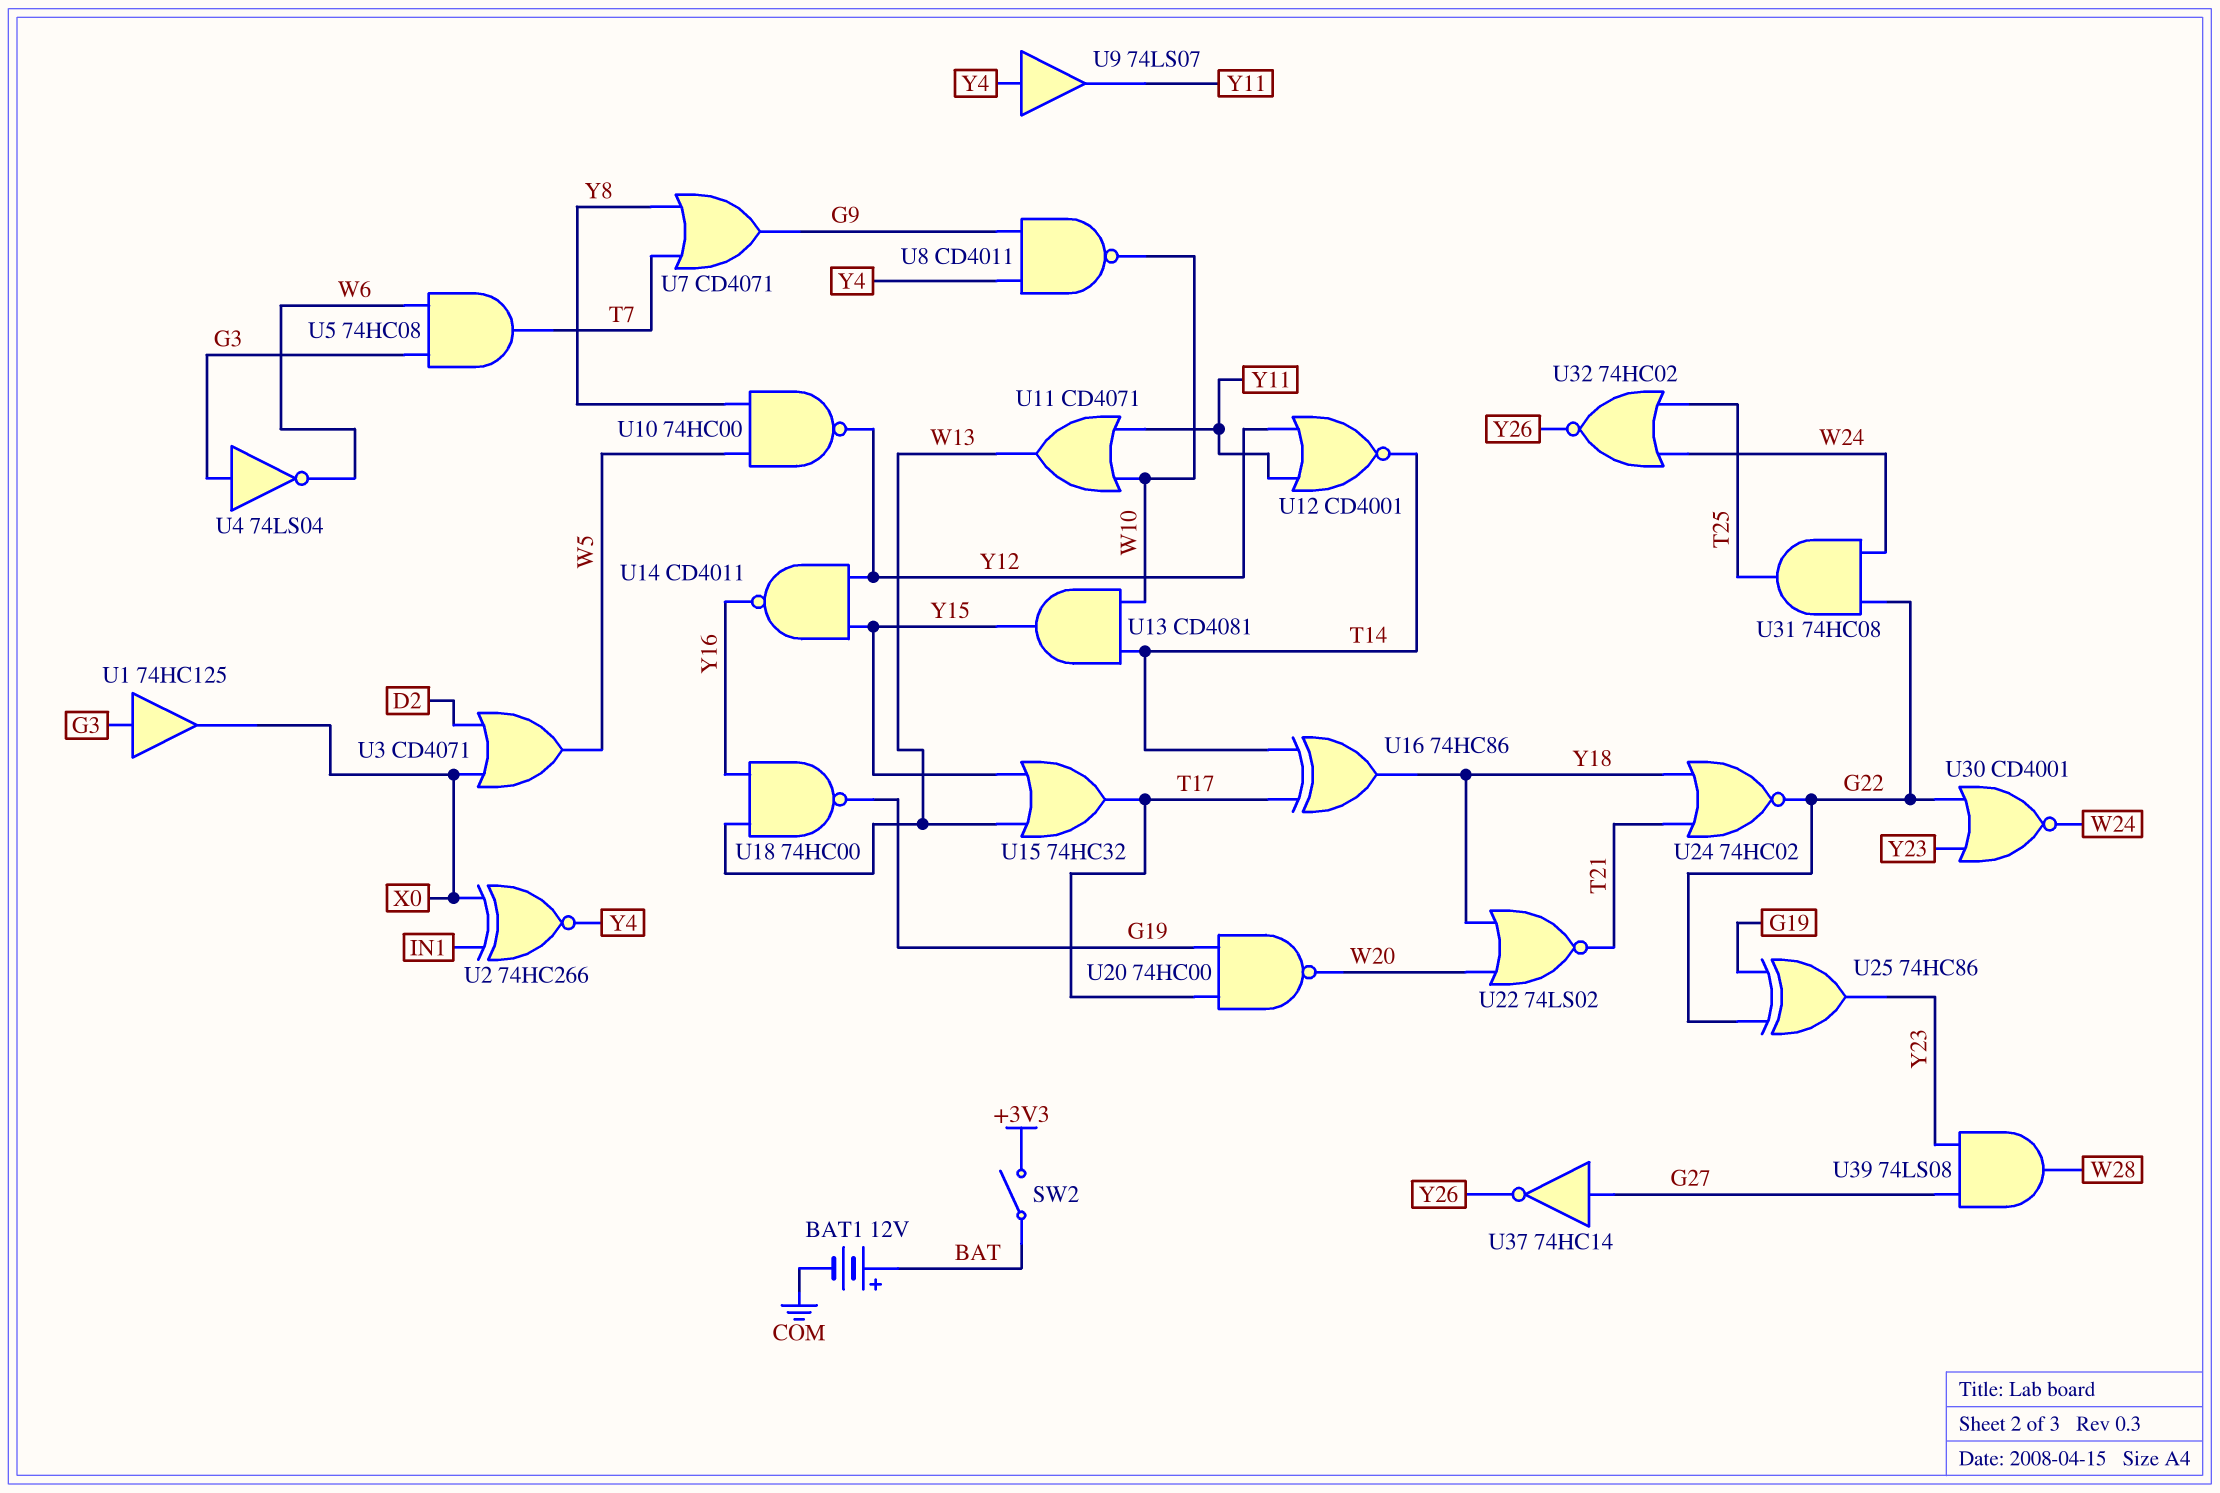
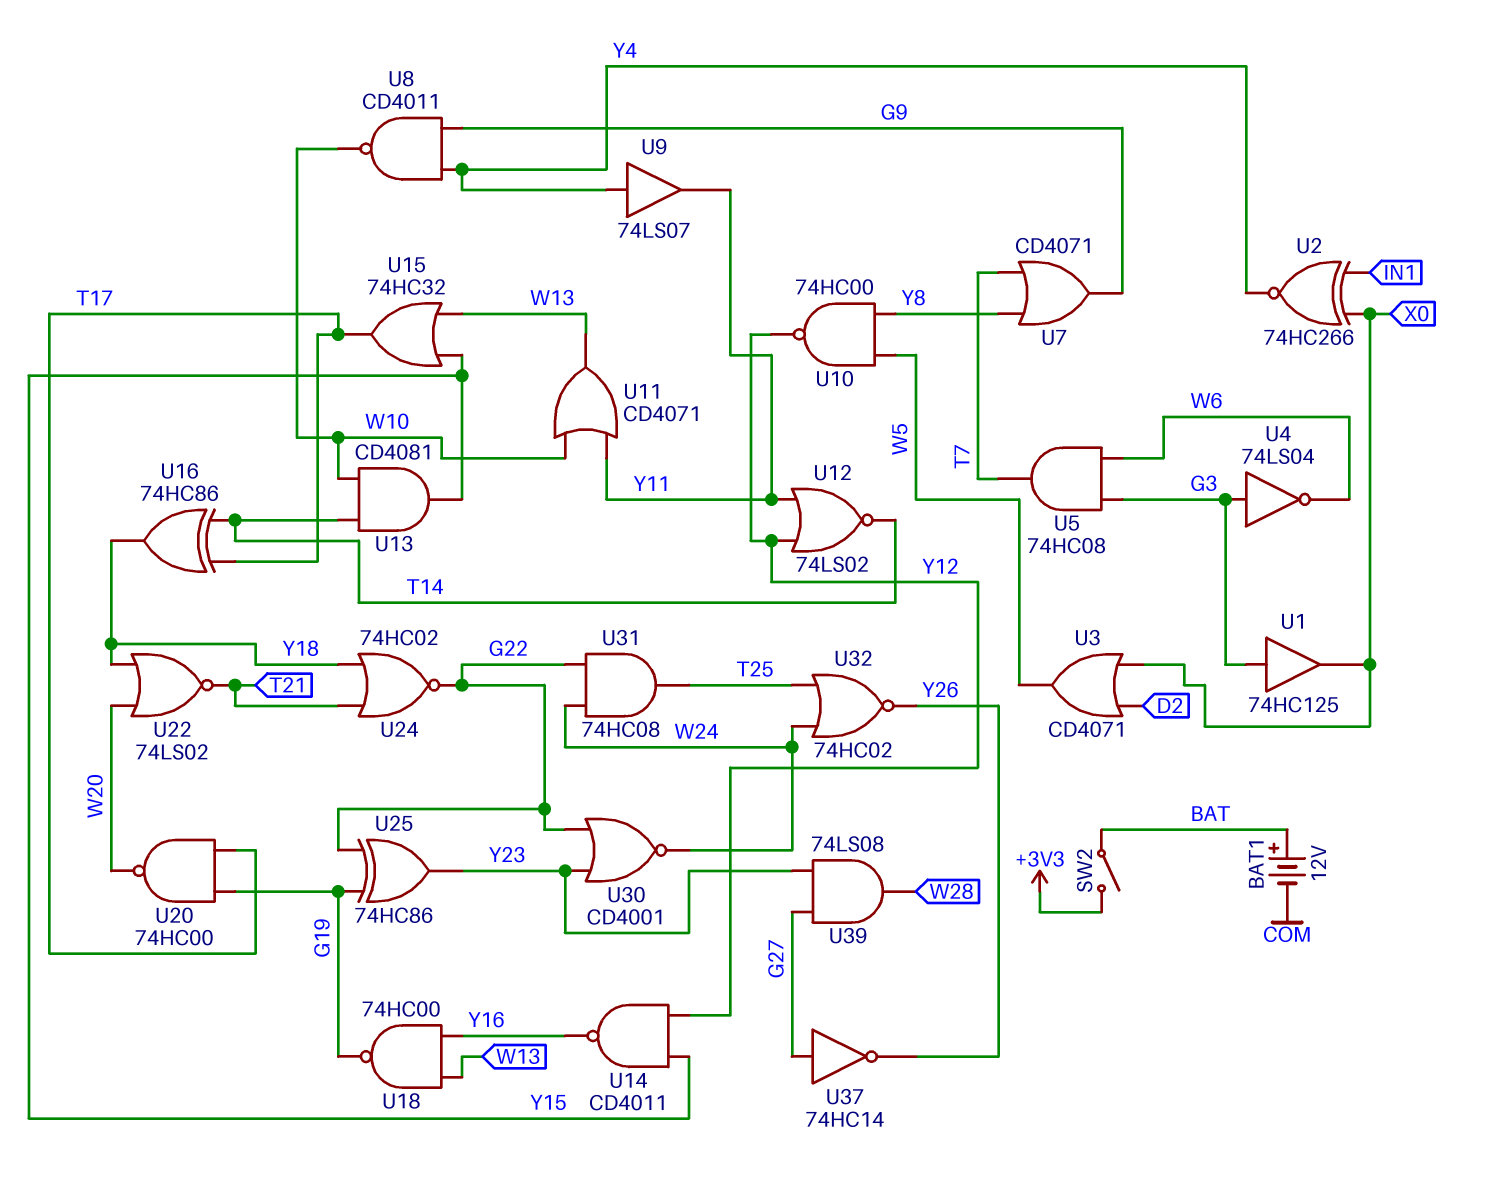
U12: NOR CD4001 (in Y11, in Y12, out T14) -> NOR 74LS02 (in Y11, in Y12, out T14)

